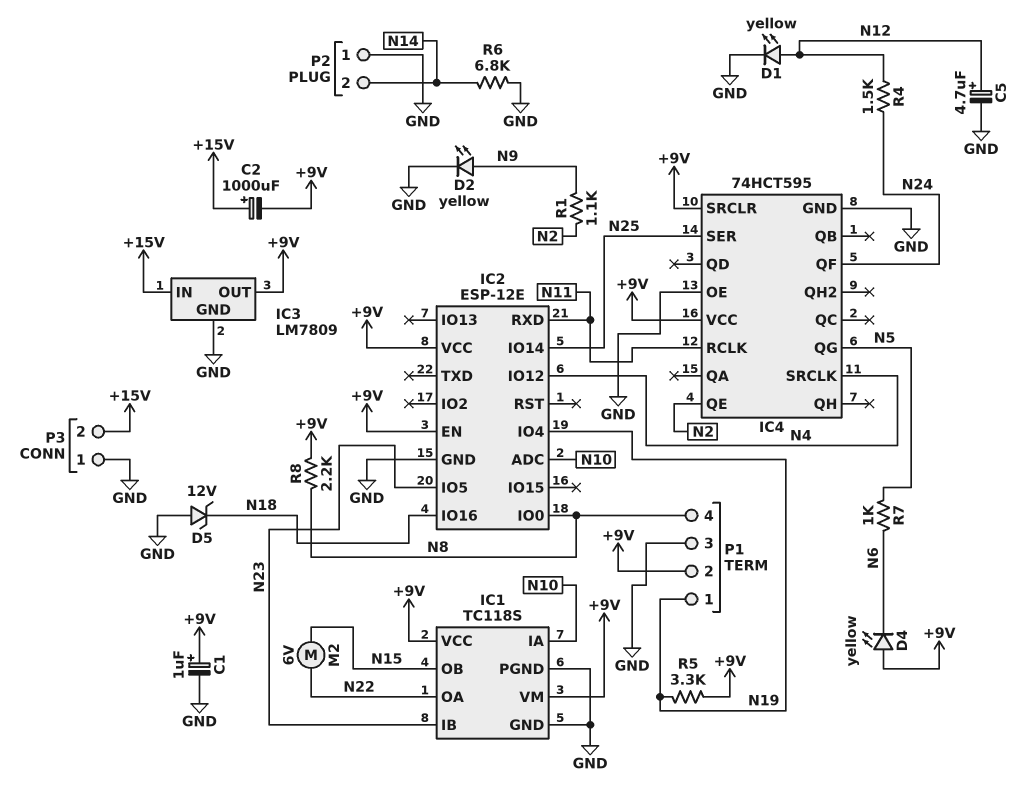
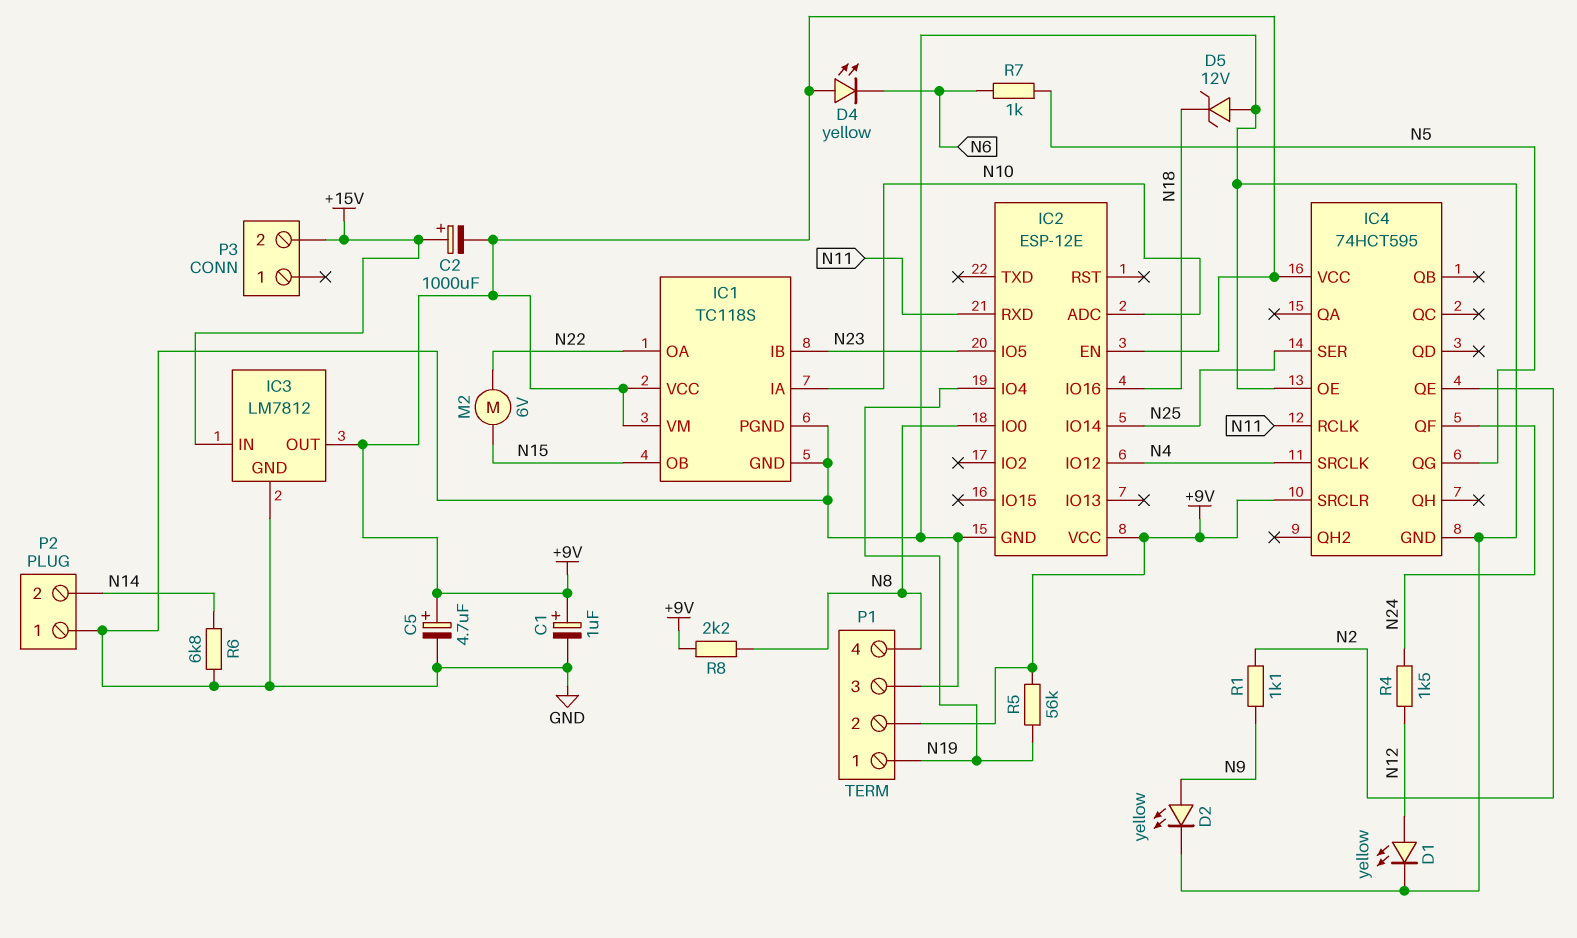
C5: 4.7uF (plus N12, minus GND) -> 4.7uF (plus +9V, minus GND)
IC3: LM7809 -> LM7812
P3 pin 1: GND -> none
R5: 3.3k (+9V, N19) -> 56k (+9V, N19)

